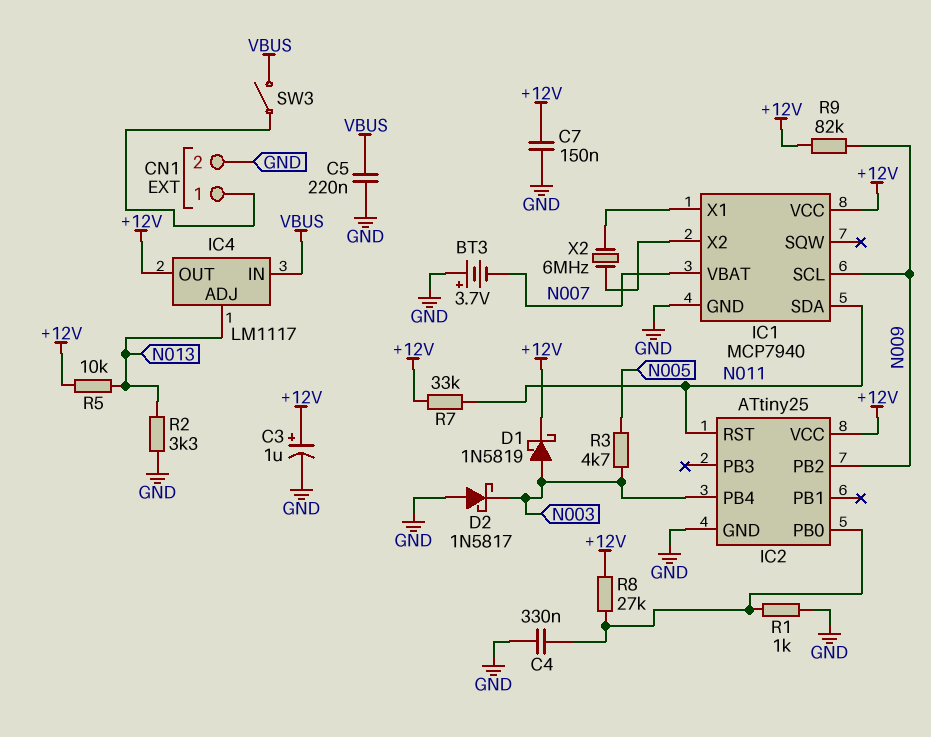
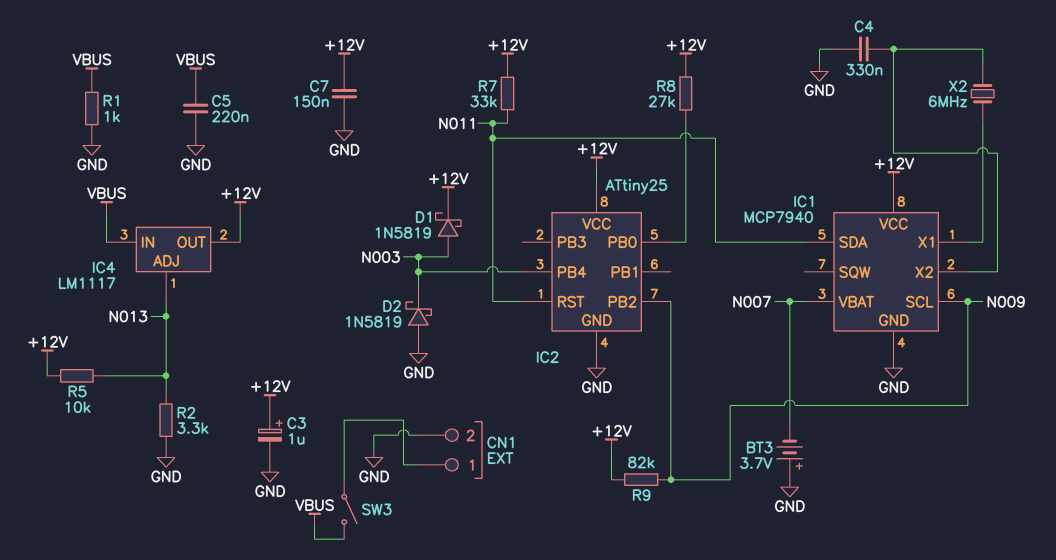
C4: 330nF (GND, IC2/PB0) -> 330nF (GND, IC1/X2)
D2: schottky 1N5817 (A GND, K N003) -> schottky 1N5819 (A GND, K N003)
R1: 1k (GND, IC2/PB0) -> 1k (GND, VBUS)
R3: 4.7k (N003, N005) -> none

